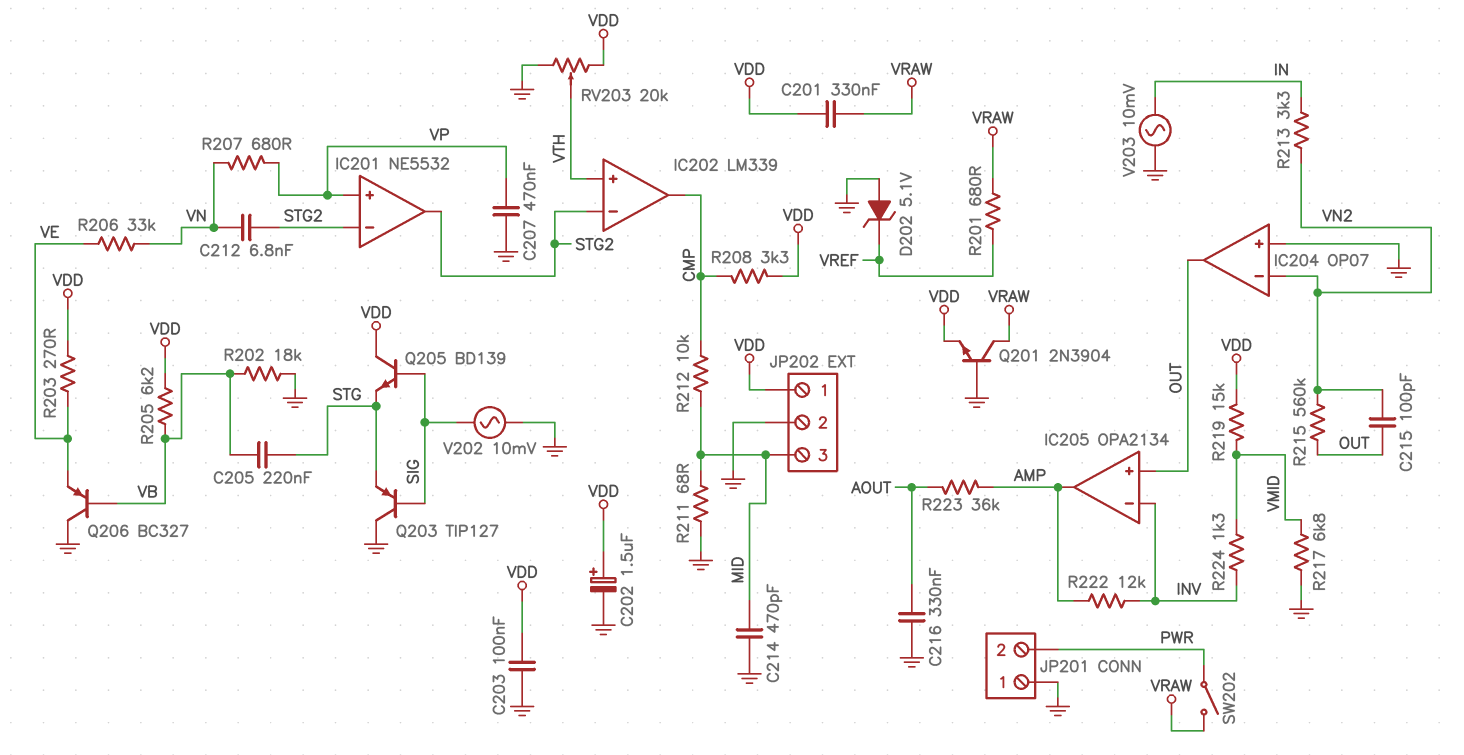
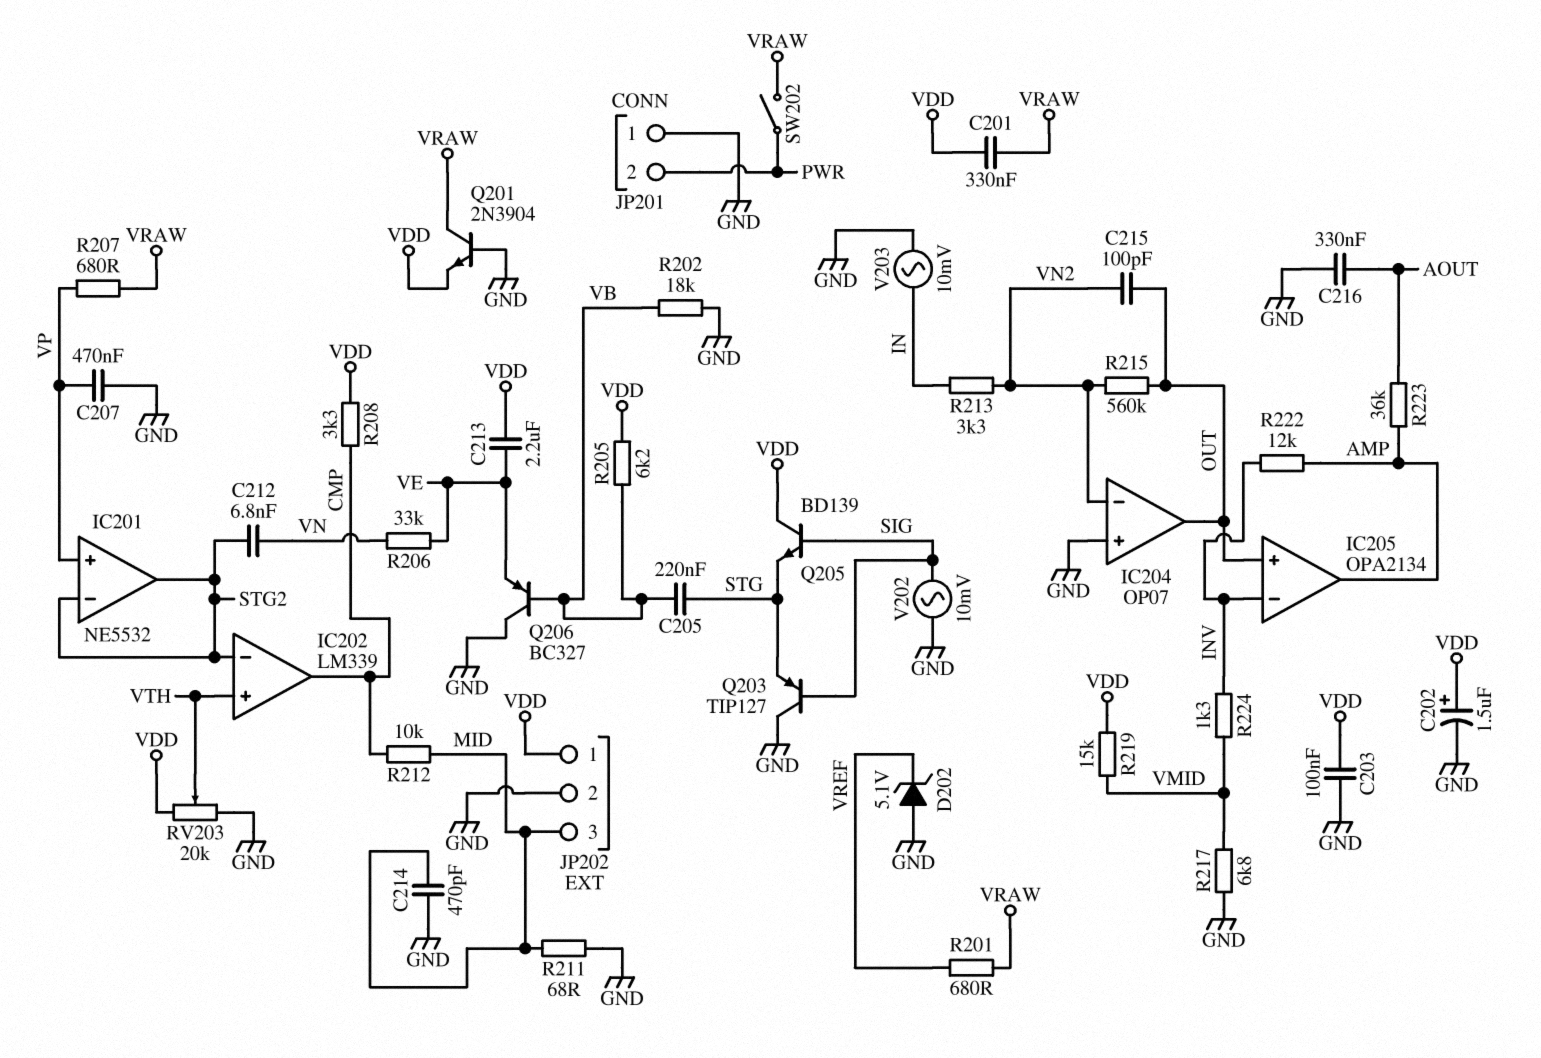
C213: none -> 2.2uF (VDD, VE)
R203: 270 (VDD, VE) -> none
R207: 680 (VN, VP) -> 680 (VP, VRAW)

